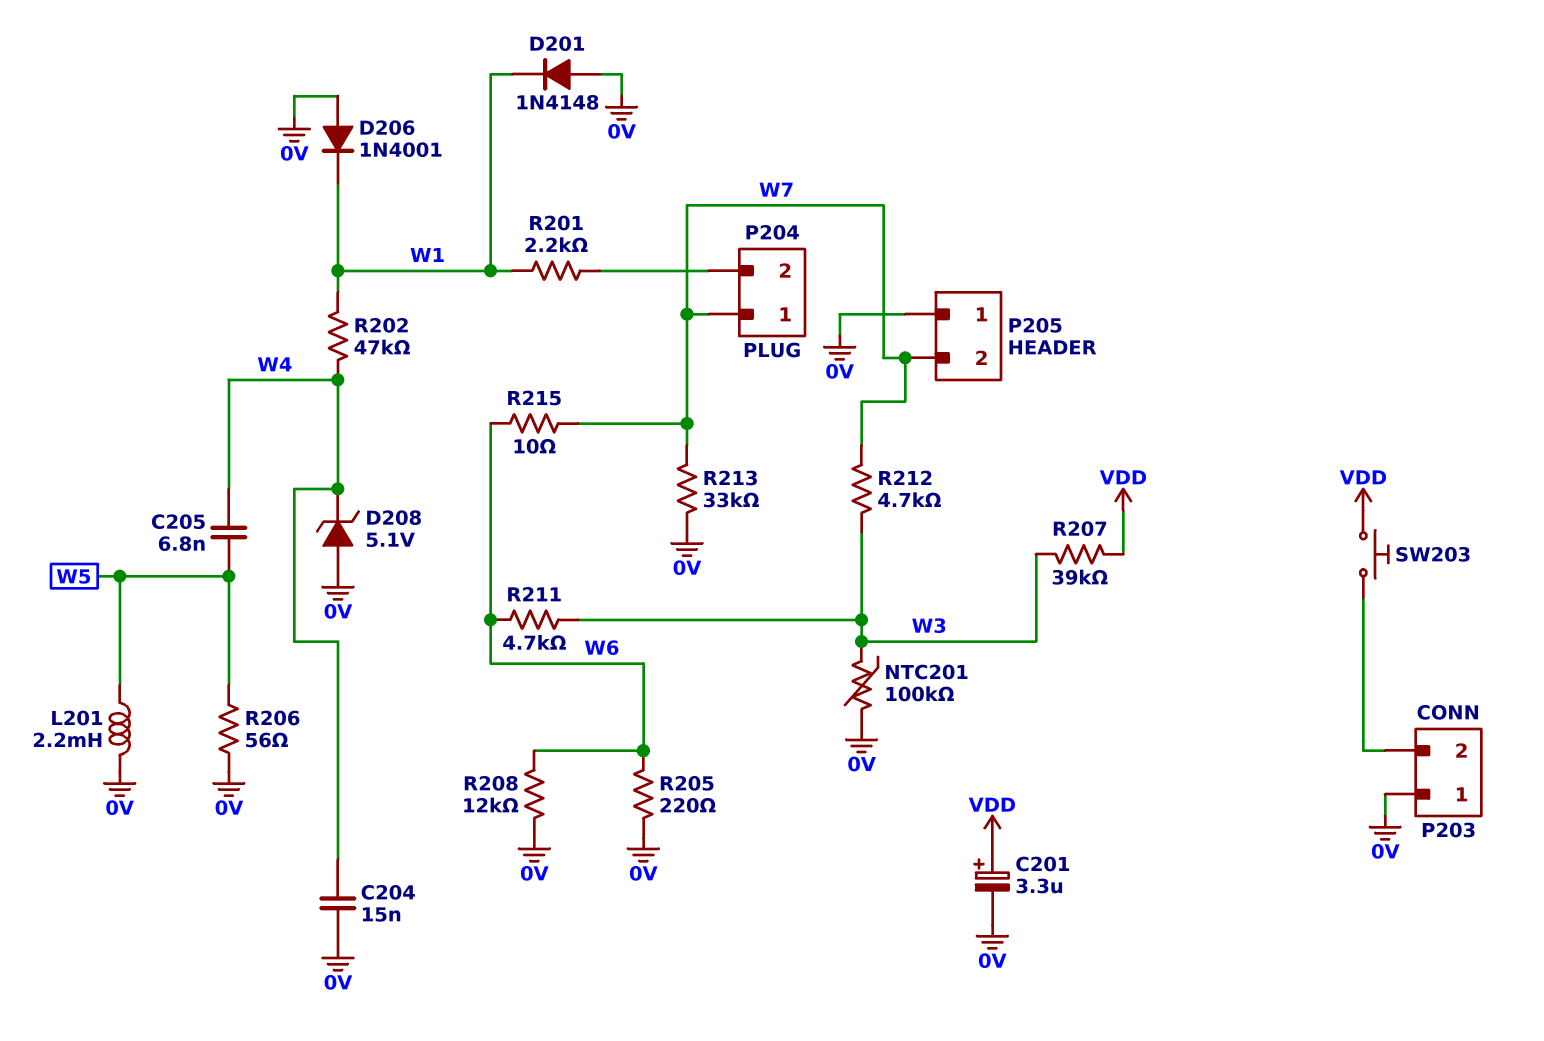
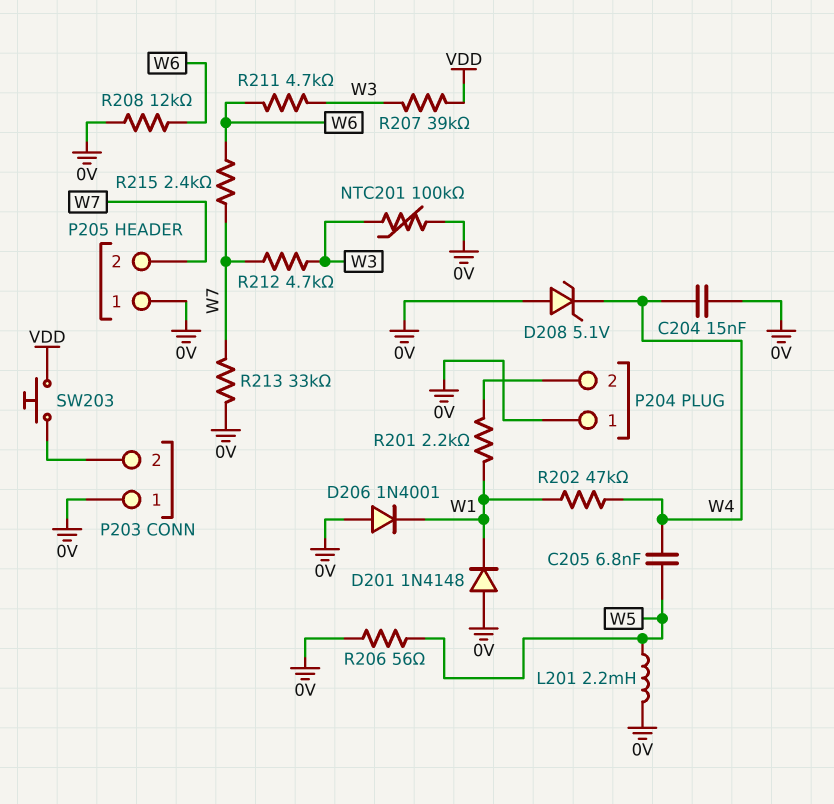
C201: 3.3uF (plus VDD, minus 0V) -> none
P204 pin 1: W7 -> 0V
R205: 220 (0V, W6) -> none
R215: 10 (W6, W7) -> 2.4k (W6, W7)

